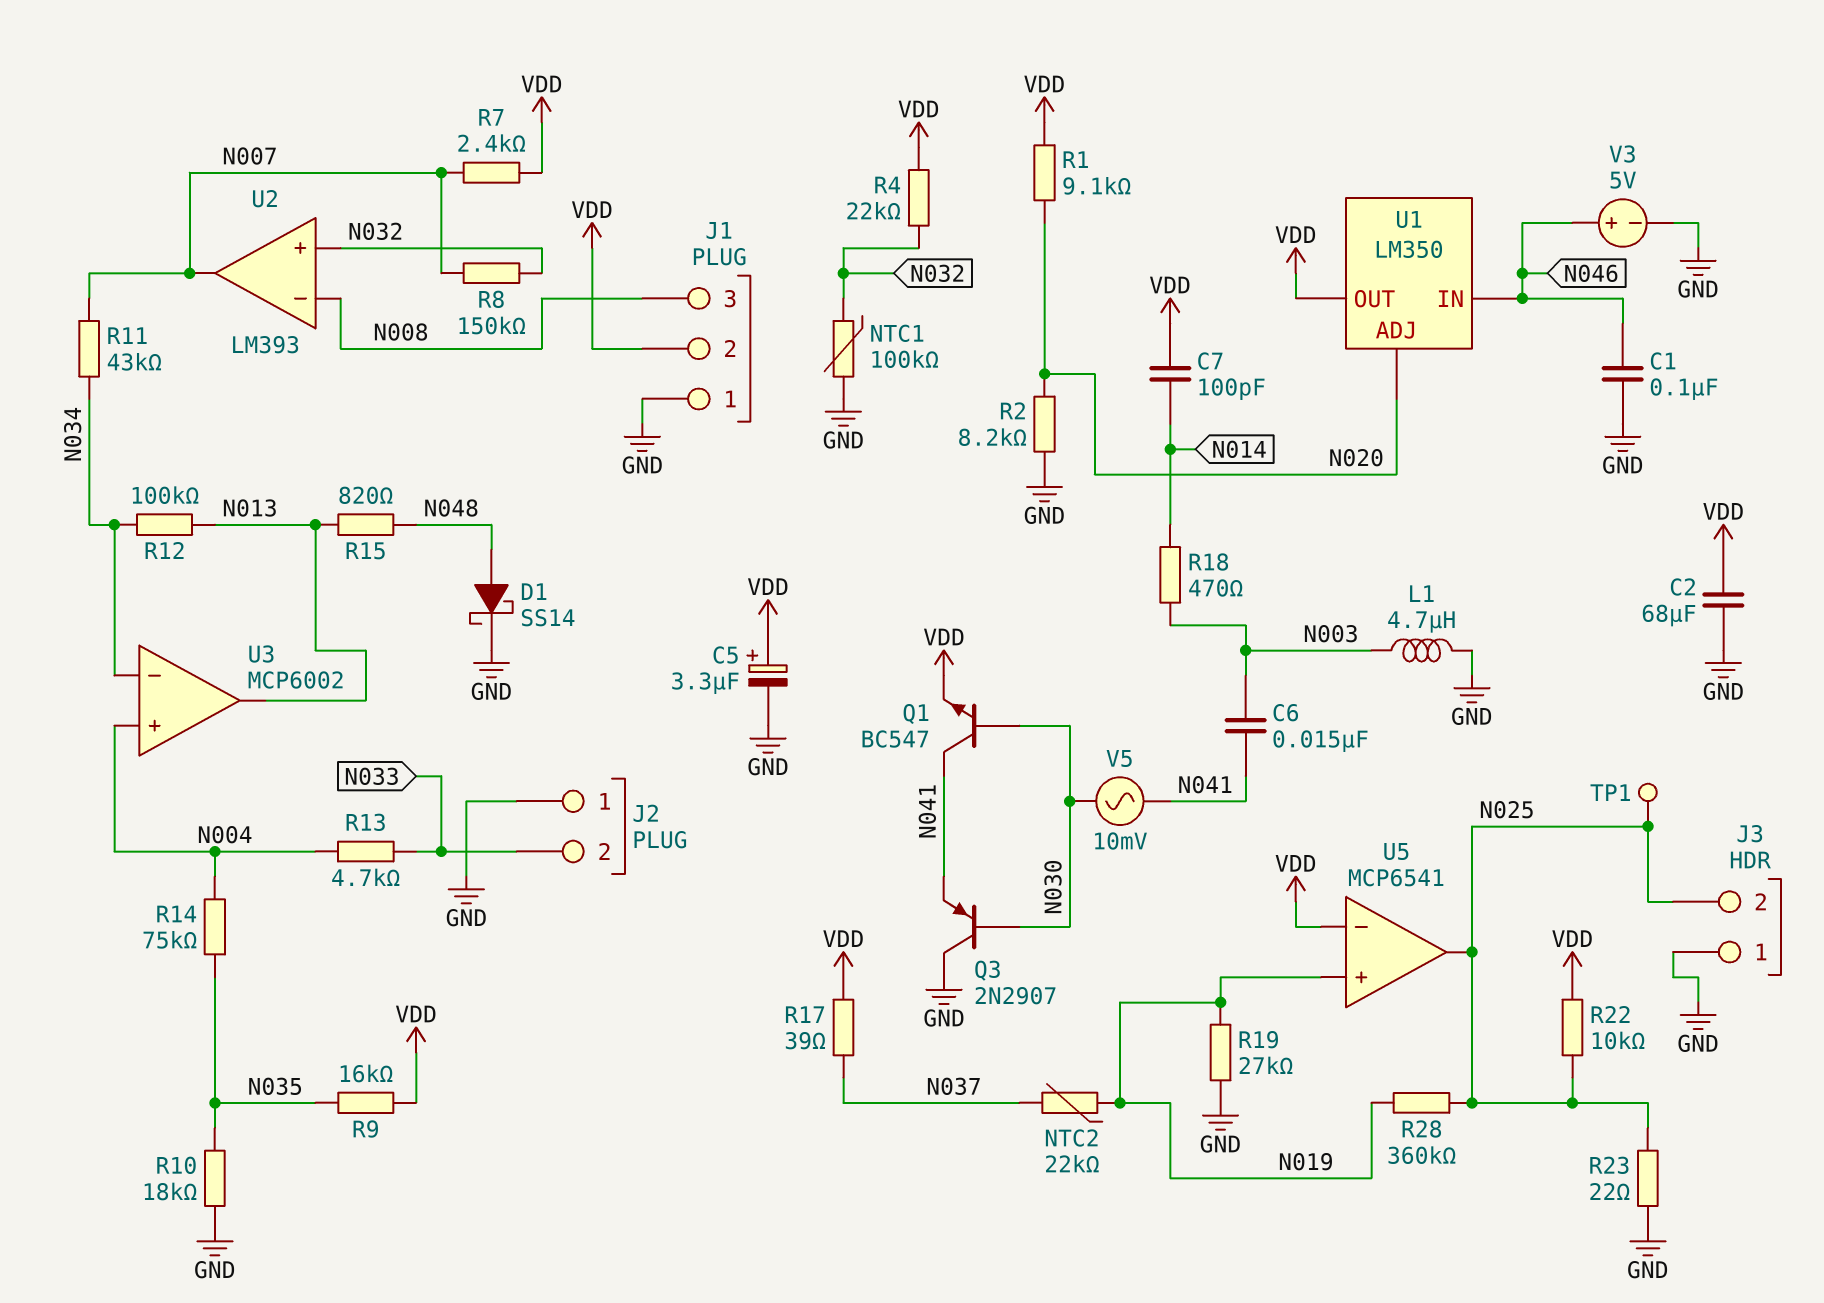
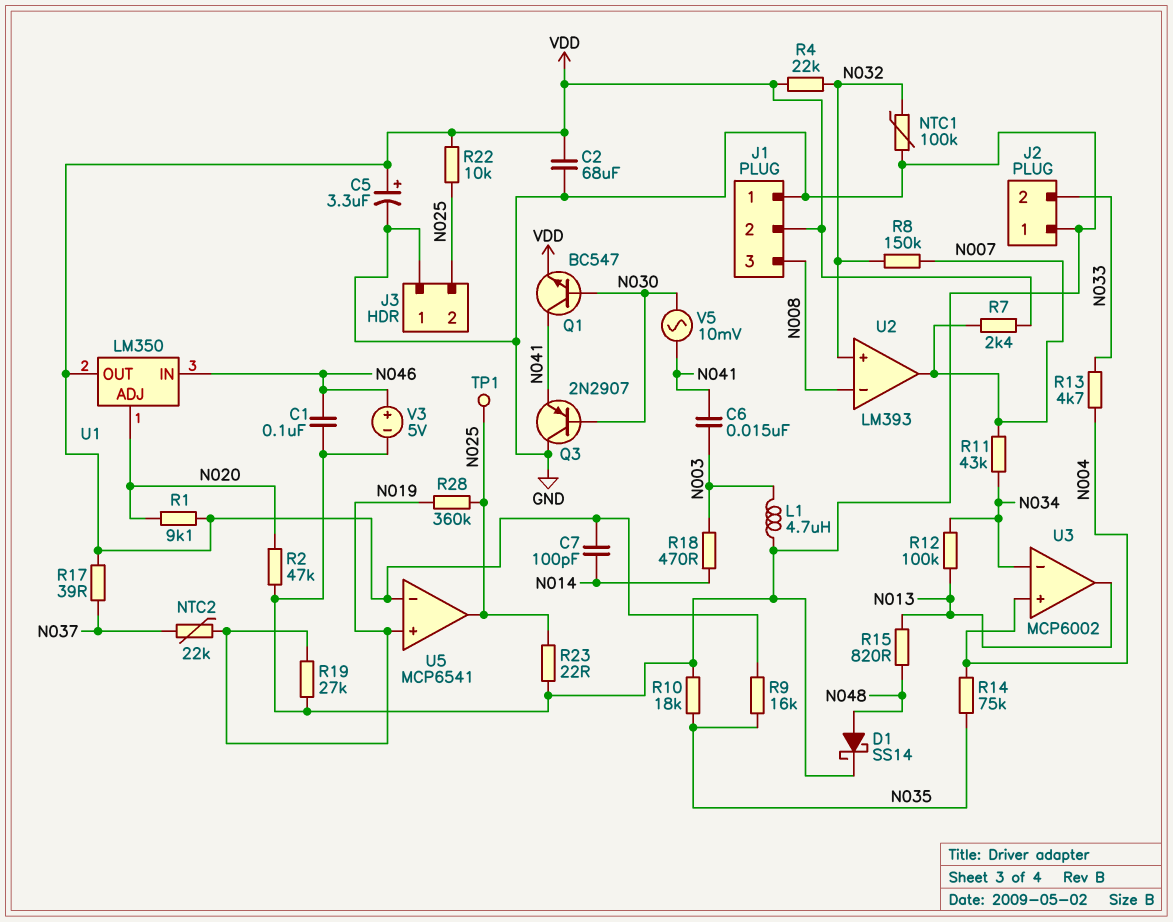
R2: 8.2k (GND, N020) -> 47k (GND, N020)

